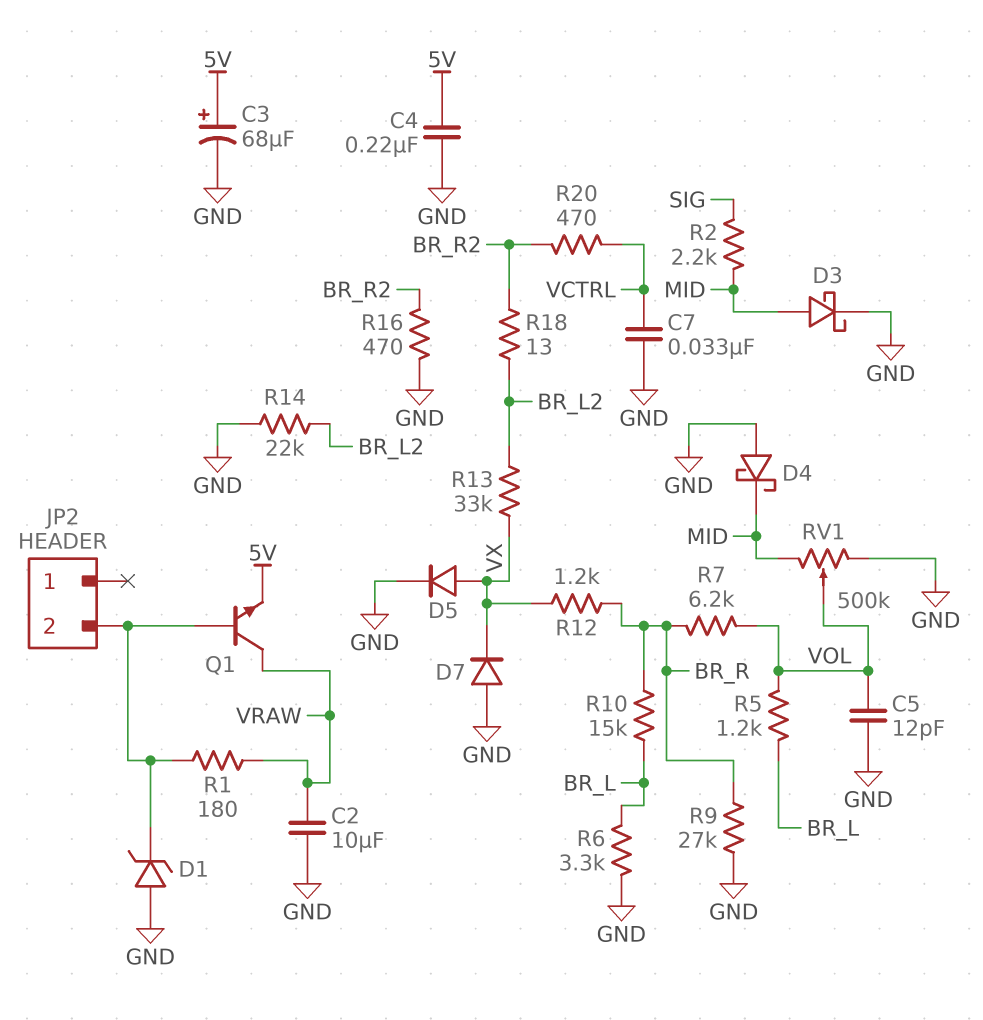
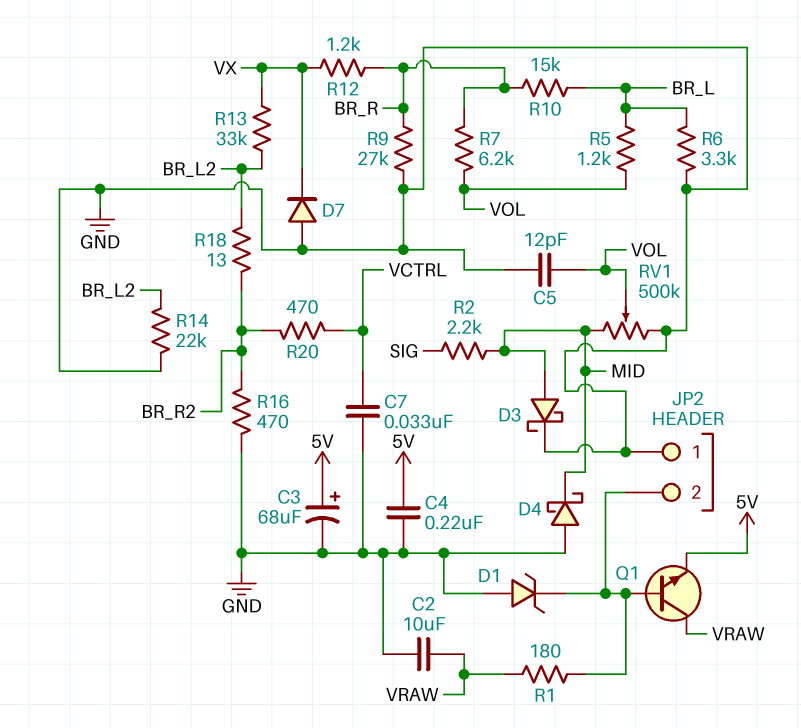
D5: diode (A VX, K GND) -> none
JP2 pin 1: none -> GND

